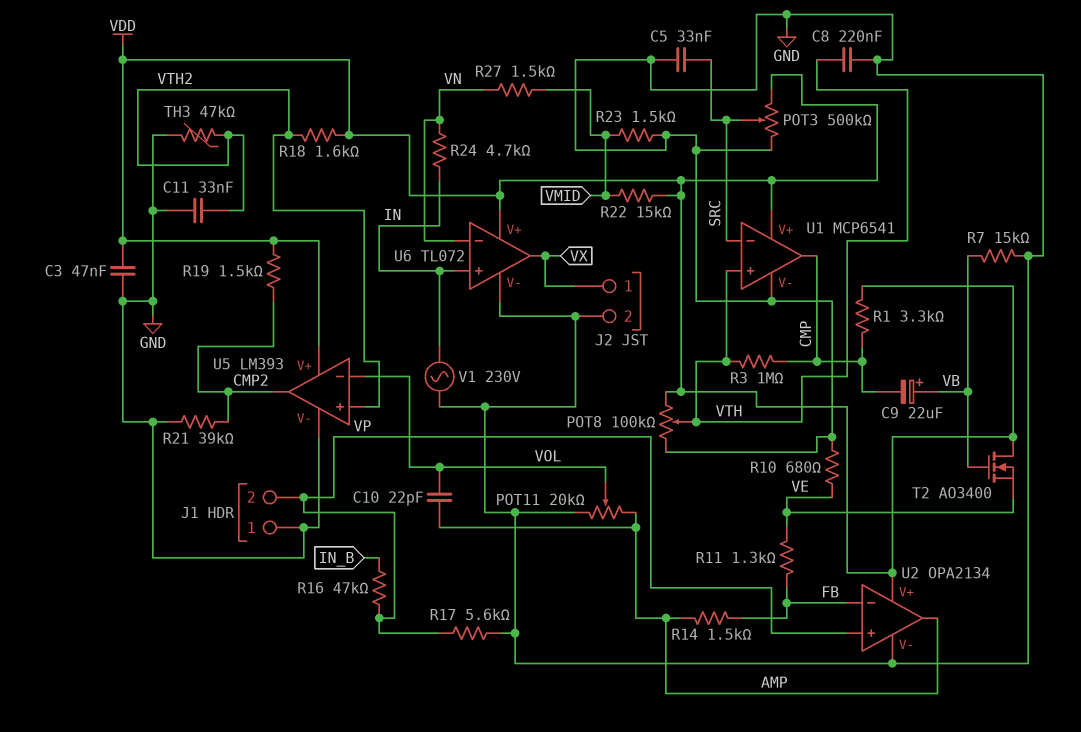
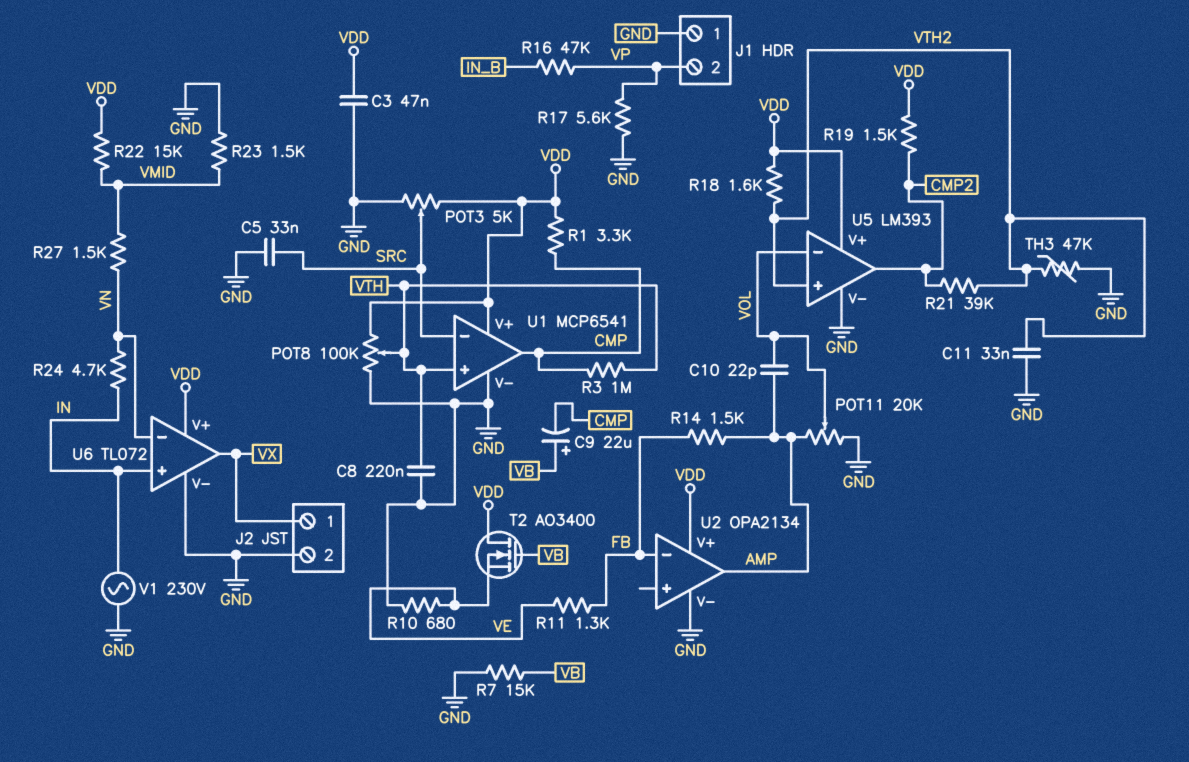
POT3: 500k (GND, VDD, wiper SRC) -> 5k (GND, VDD, wiper SRC)
R21: 39k (CMP2, GND) -> 39k (CMP2, VTH2)
U2 pin in+: VP -> none

